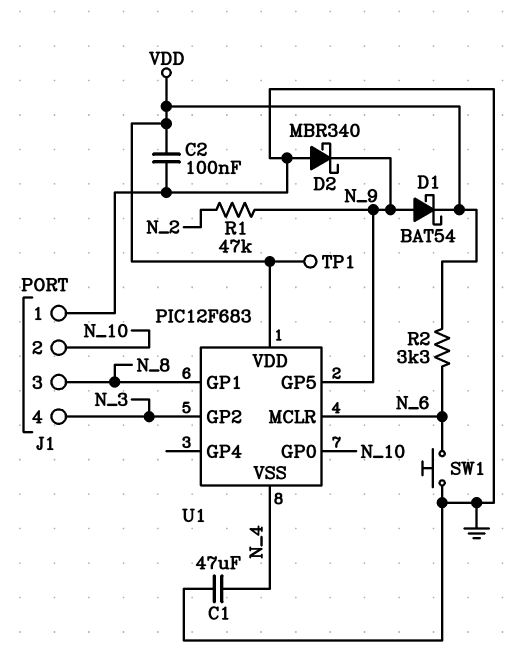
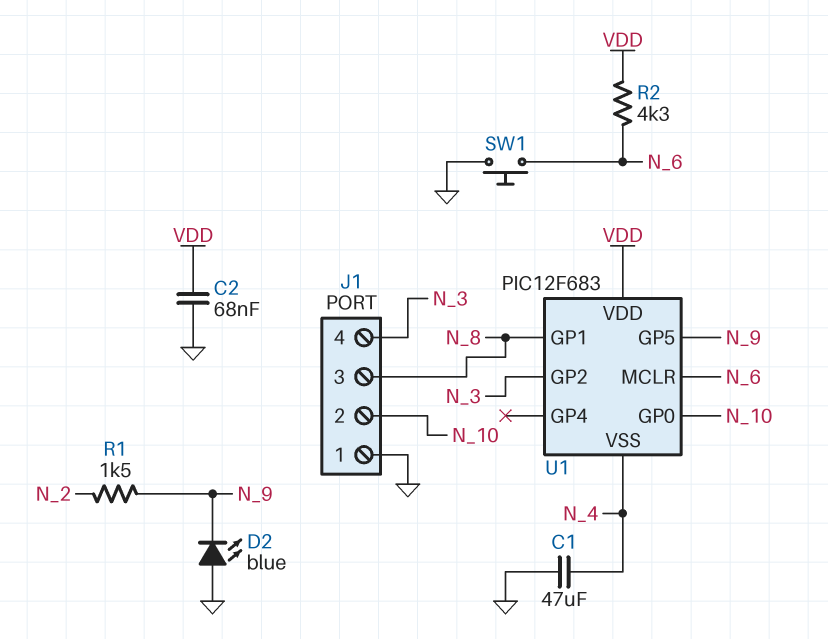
C2: 100nF (GND, VDD) -> 68nF (GND, VDD)
D1: schottky BAT54 (A N_9, K VDD) -> none
D2: schottky MBR340 (A GND, K N_9) -> LED blue (A GND, K N_9)
R1: 47k (N_2, N_9) -> 1.5k (N_2, N_9)
R2: 3.3k (N_6, VDD) -> 4.3k (N_6, VDD)
TP1: test point (VDD) -> none

